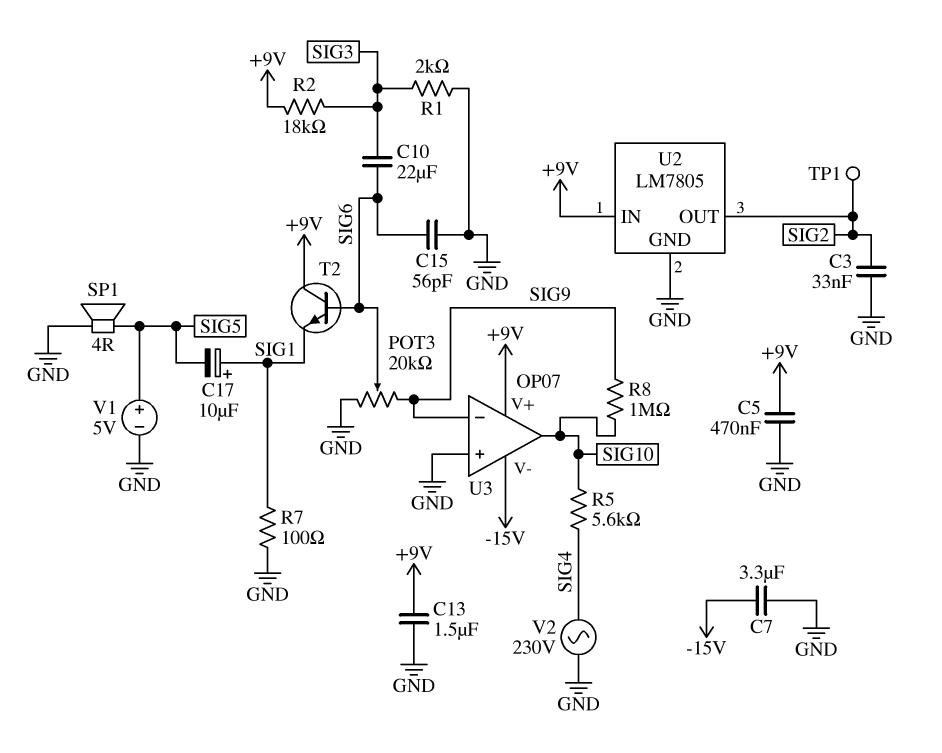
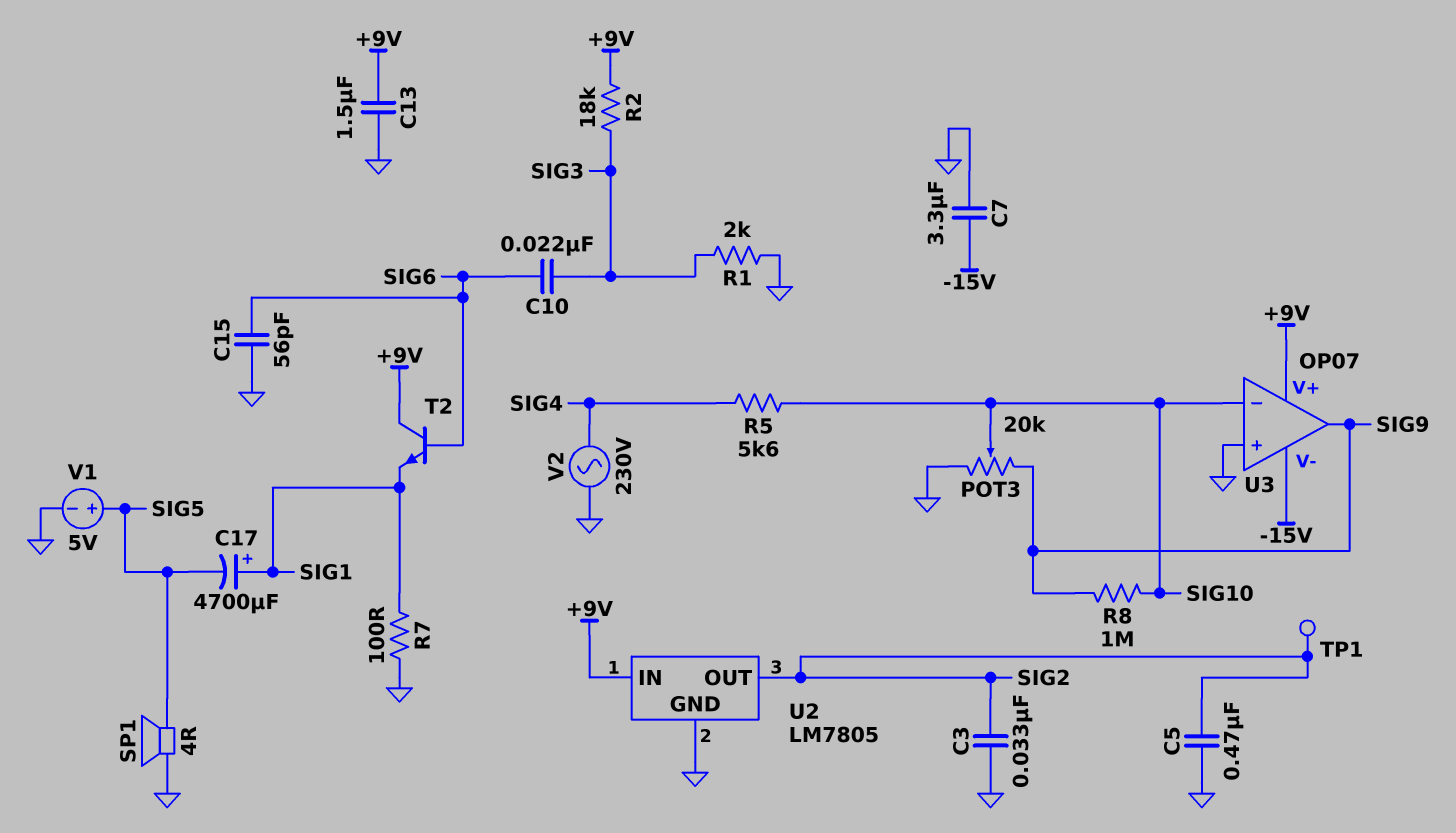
C5: 470nF (+9V, GND) -> 470nF (GND, SIG2)
C10: 22uF (SIG3, SIG6) -> 22nF (SIG3, SIG6)
C17: 10uF (plus SIG1, minus SIG5) -> 4700uF (plus SIG1, minus SIG5)
POT3: 20k (GND, SIG9, wiper SIG6) -> 20k (GND, SIG9, wiper SIG10)
U3 pin in-: SIG9 -> SIG10
U3 pin out: SIG10 -> SIG9

